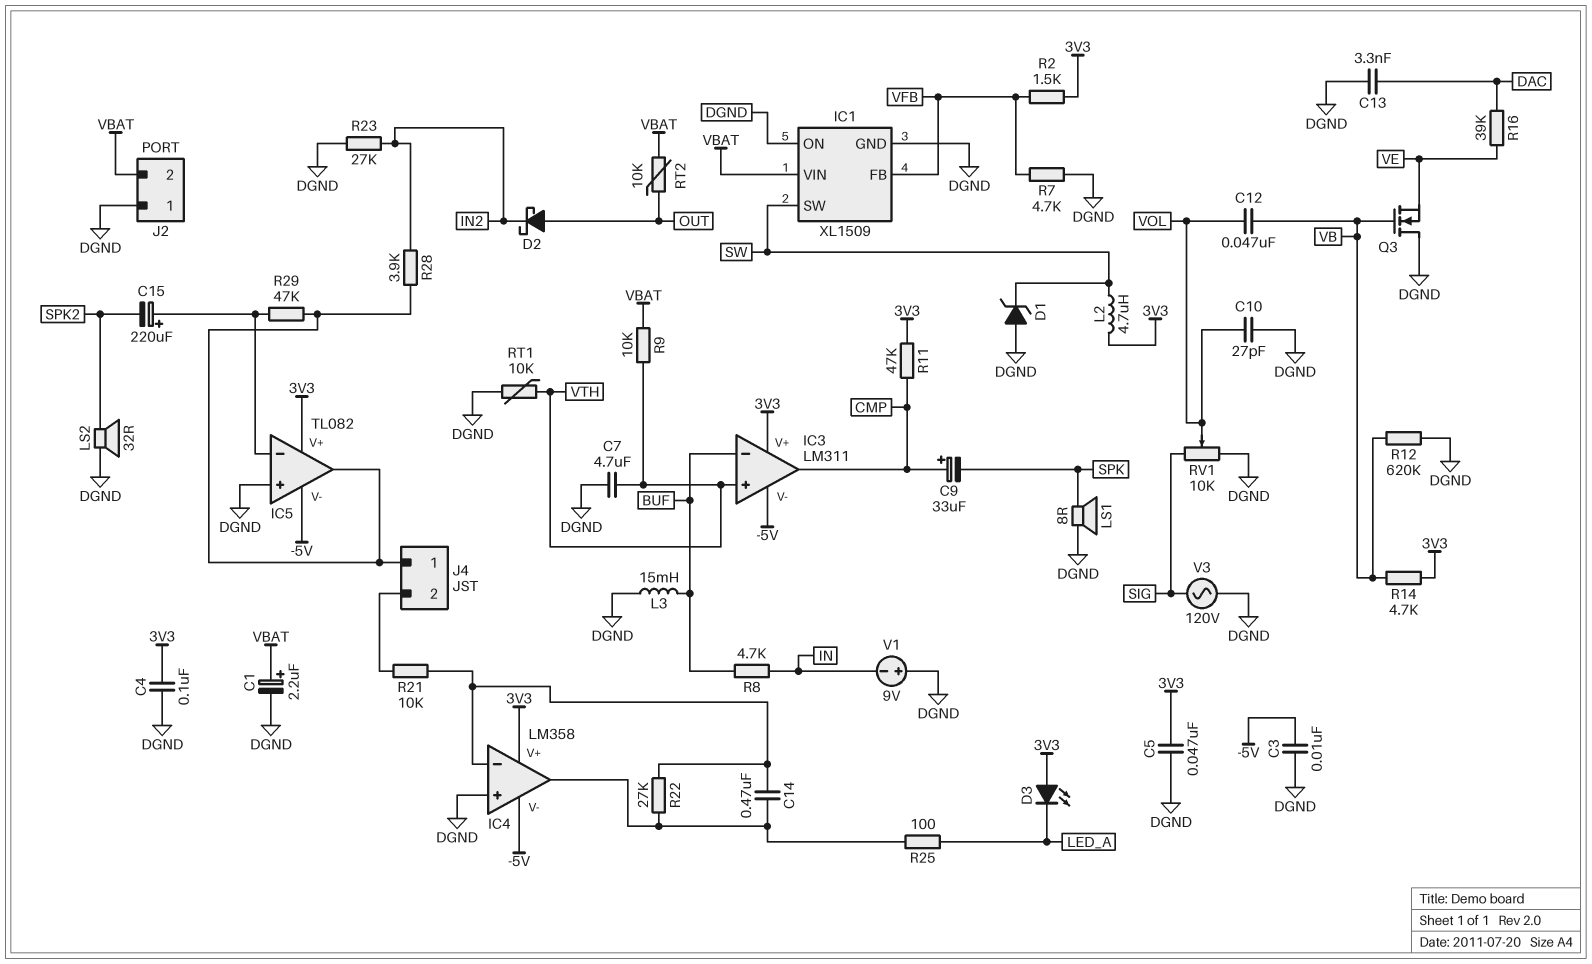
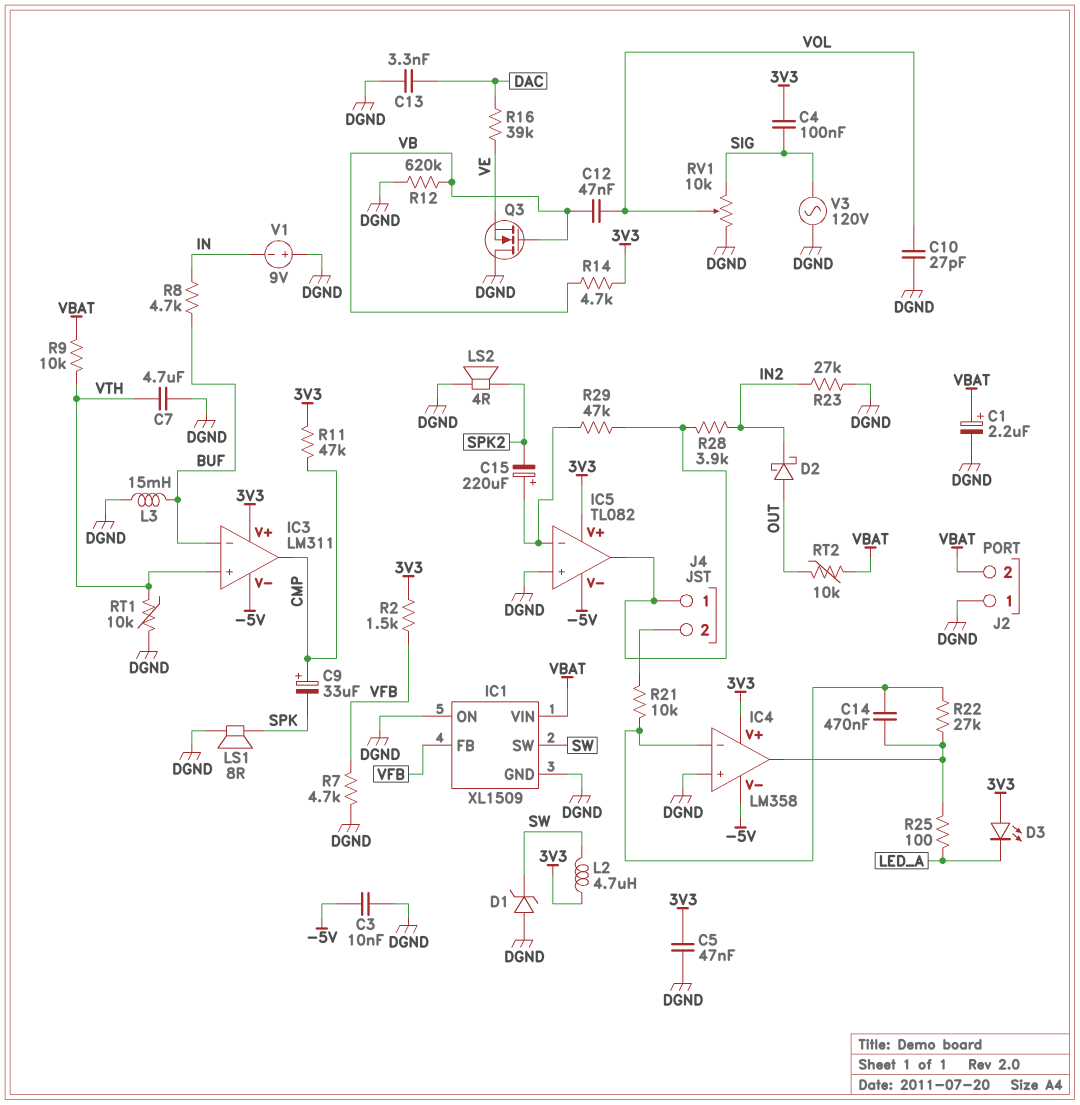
C4: 100nF (3V3, DGND) -> 100nF (3V3, SIG)
LS2: speaker 32R (DGND, SPK2) -> speaker 4R (DGND, SPK2)

